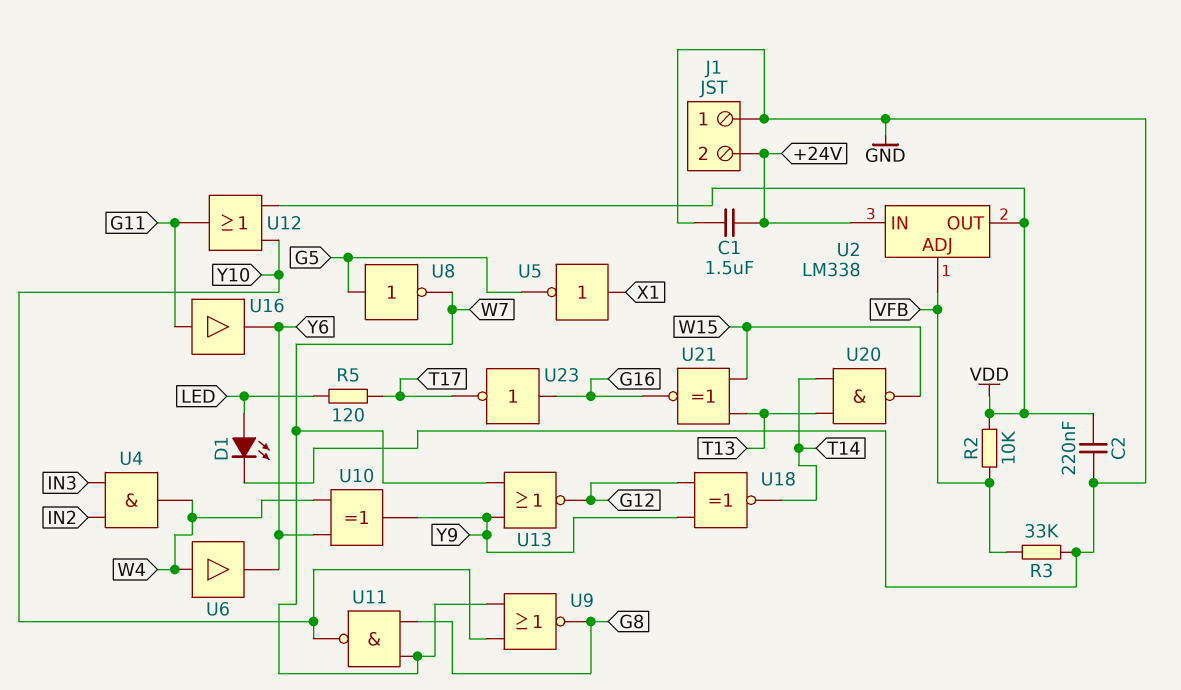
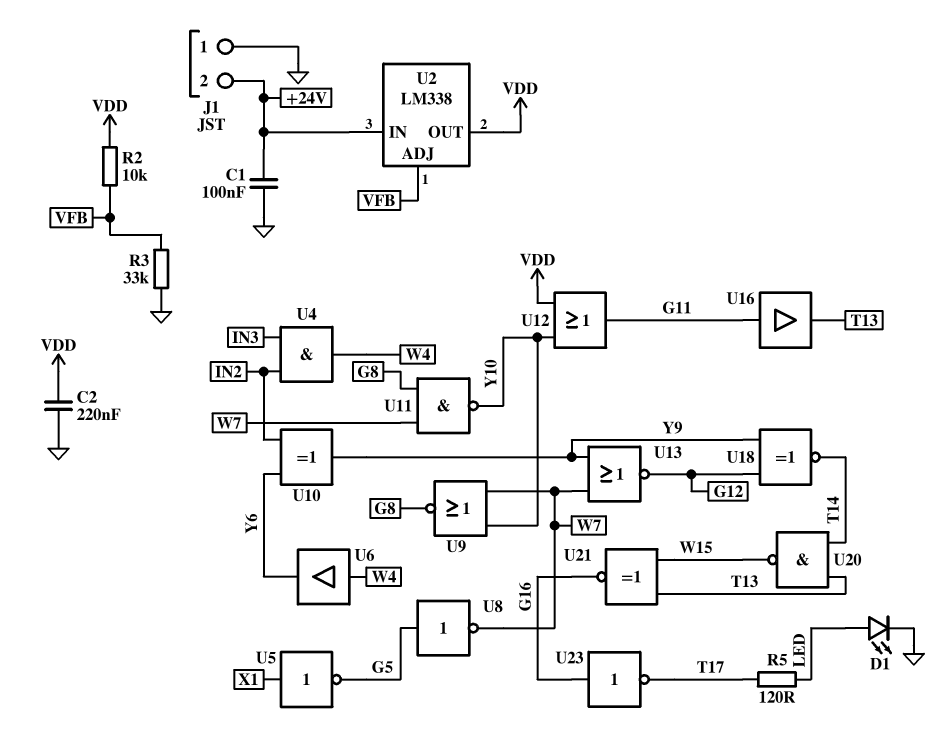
C1: 1.5uF (+24V, GND) -> 100nF (+24V, GND)
U10: XOR (in W4, in Y6, out Y9) -> XOR (in IN2, in Y6, out Y9)
U16: buffer (in G11, out Y6) -> buffer (in G11, out T13)

